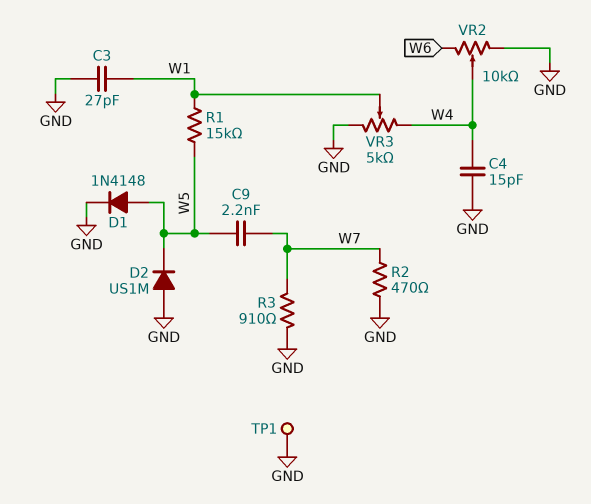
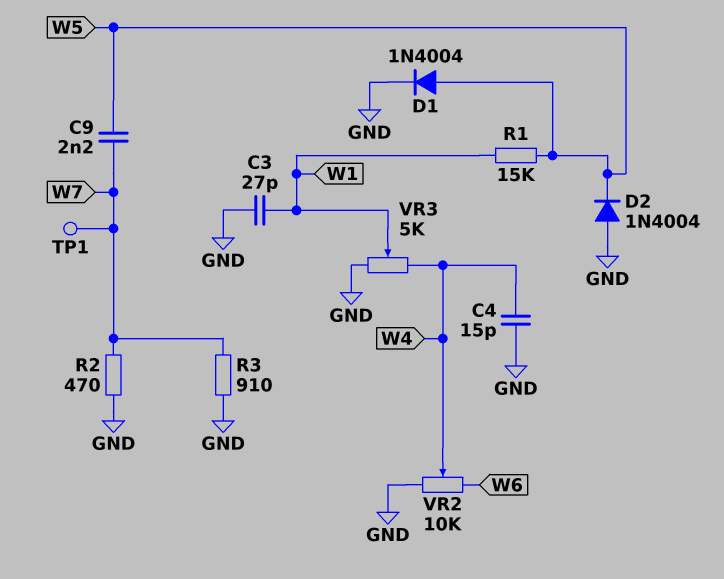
D1: diode 1N4148 (A W5, K GND) -> diode 1N4004 (A W5, K GND)
D2: diode US1M (A GND, K W5) -> diode 1N4004 (A GND, K W5)
TP1: test point (GND) -> test point (W7)

